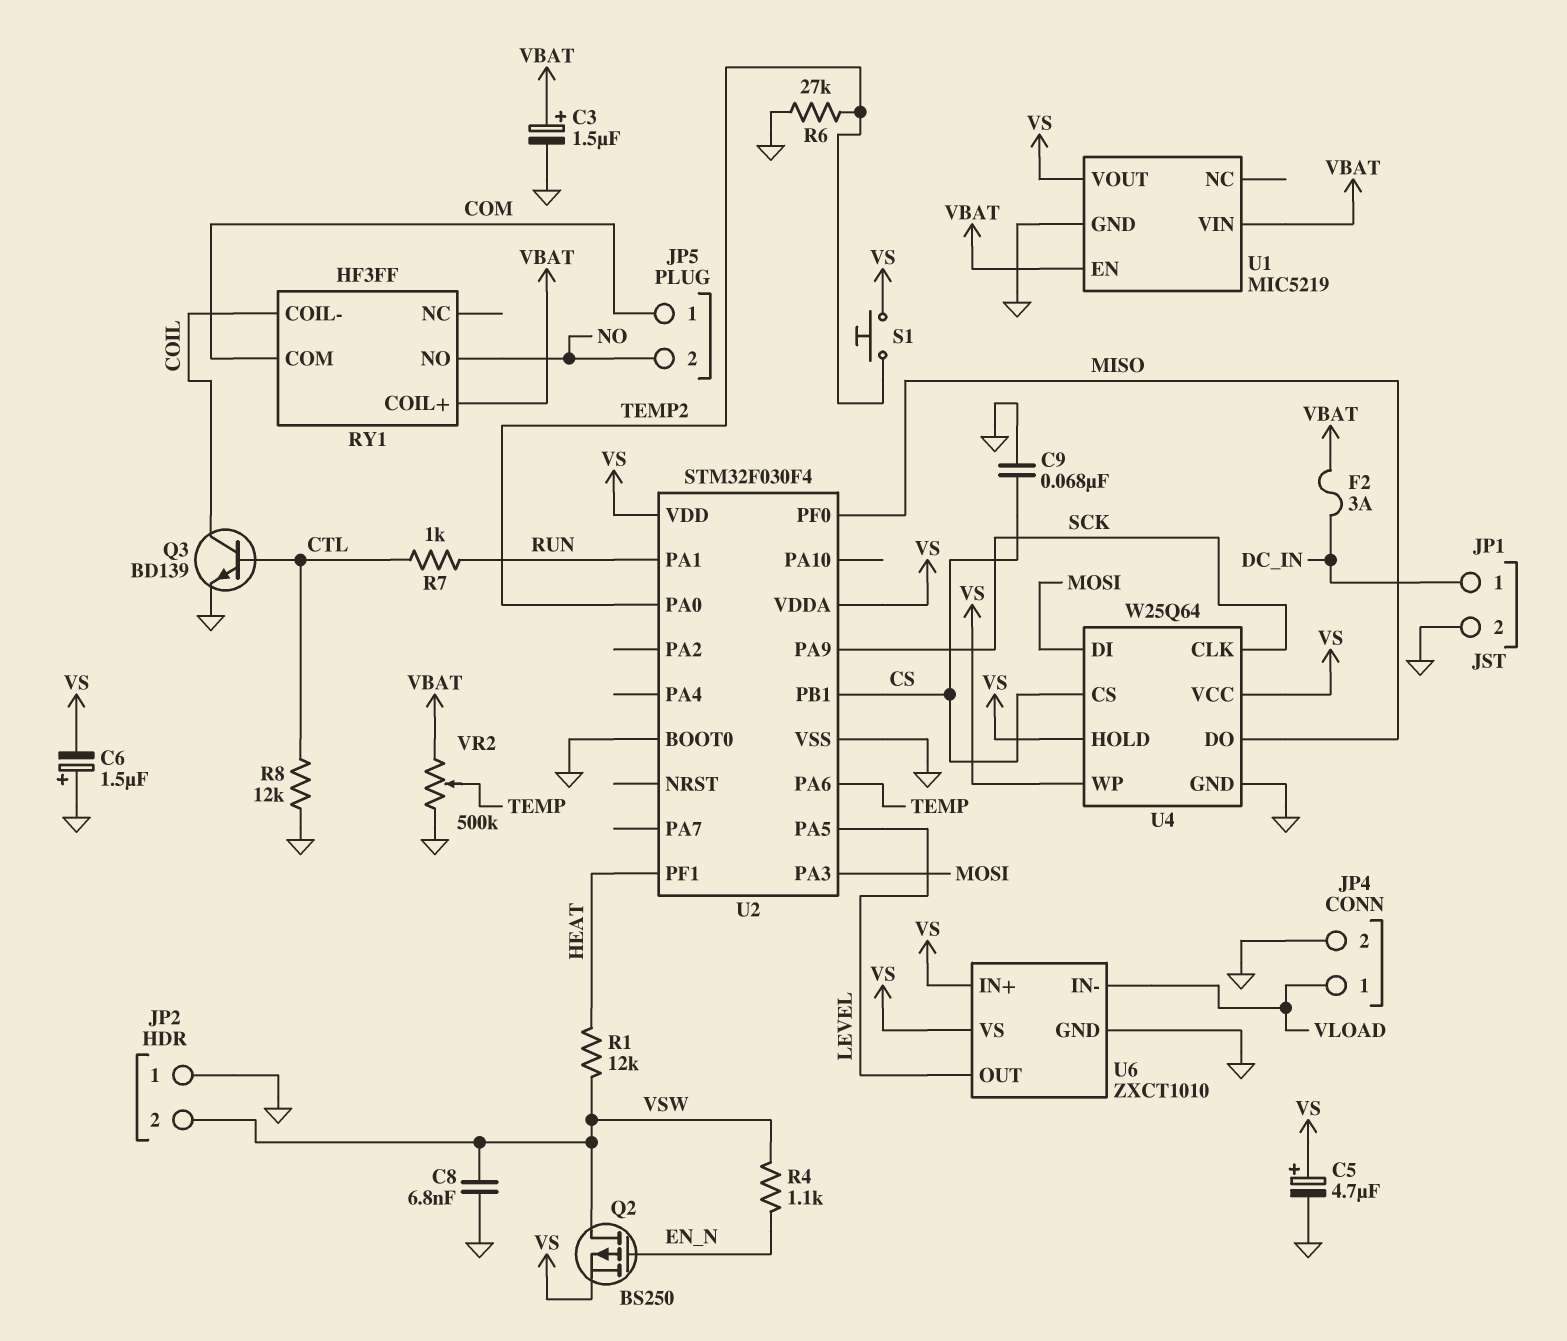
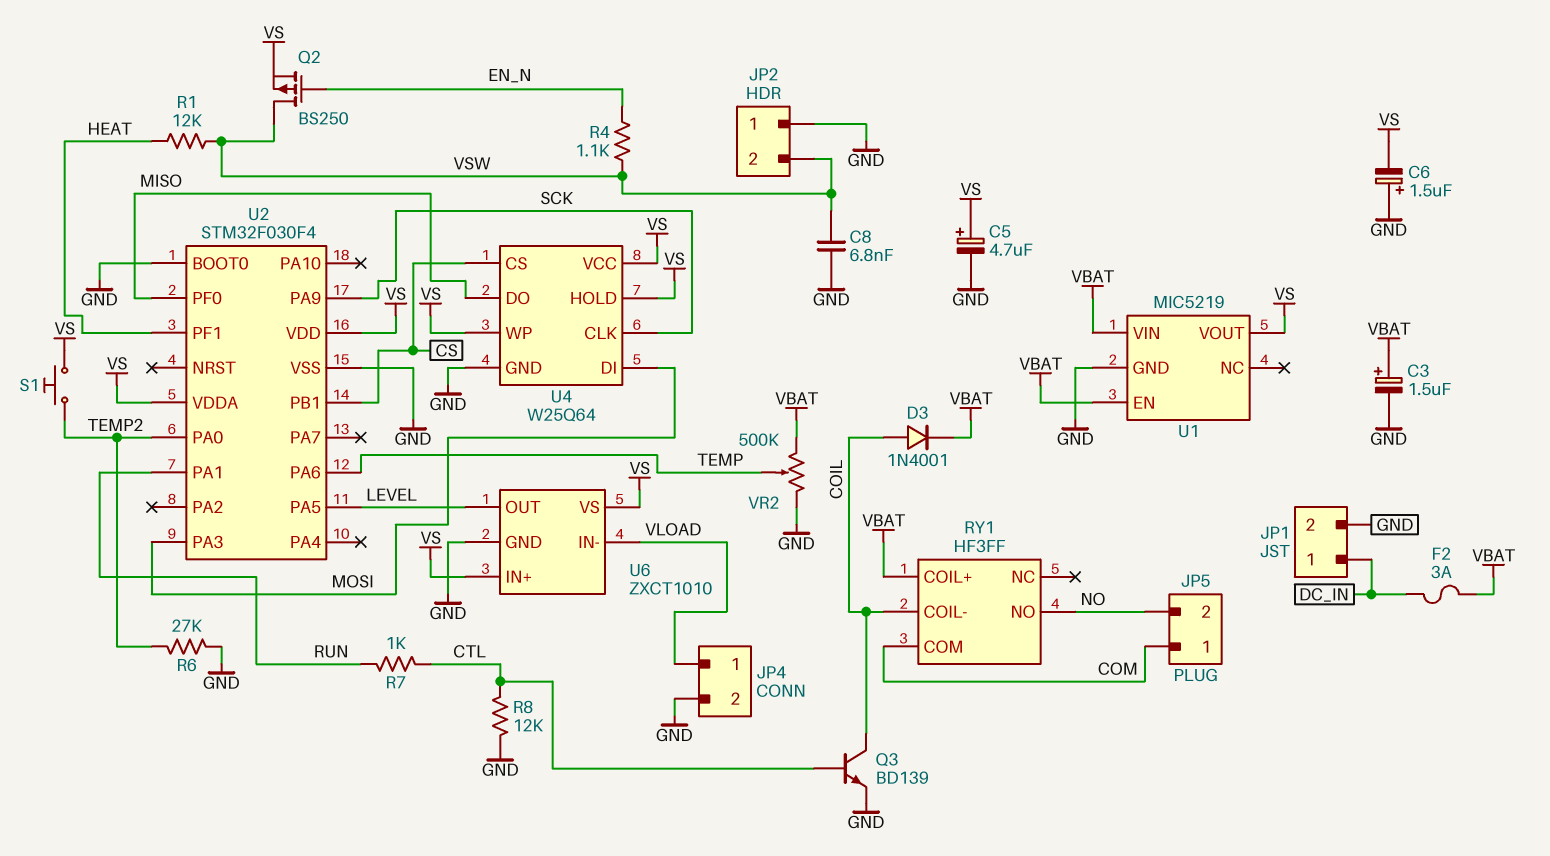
C9: 68nF (CS, GND) -> none
D3: none -> diode 1N4001 (A COIL, K VBAT)

